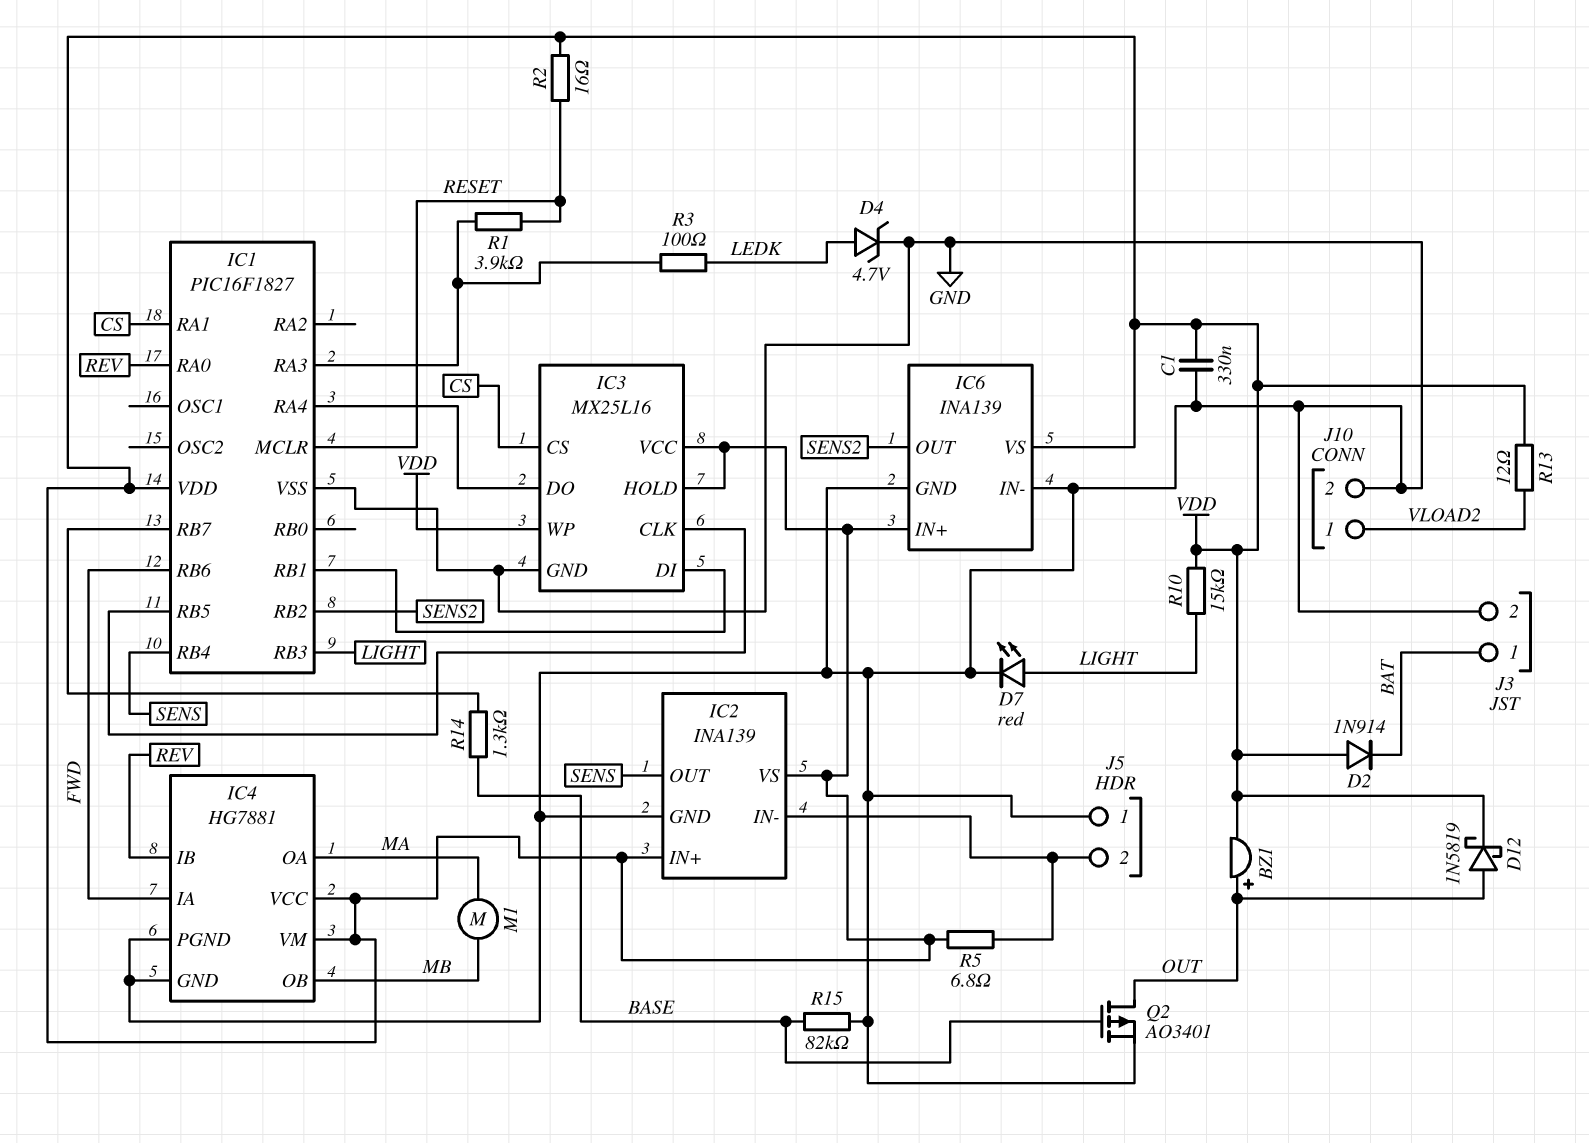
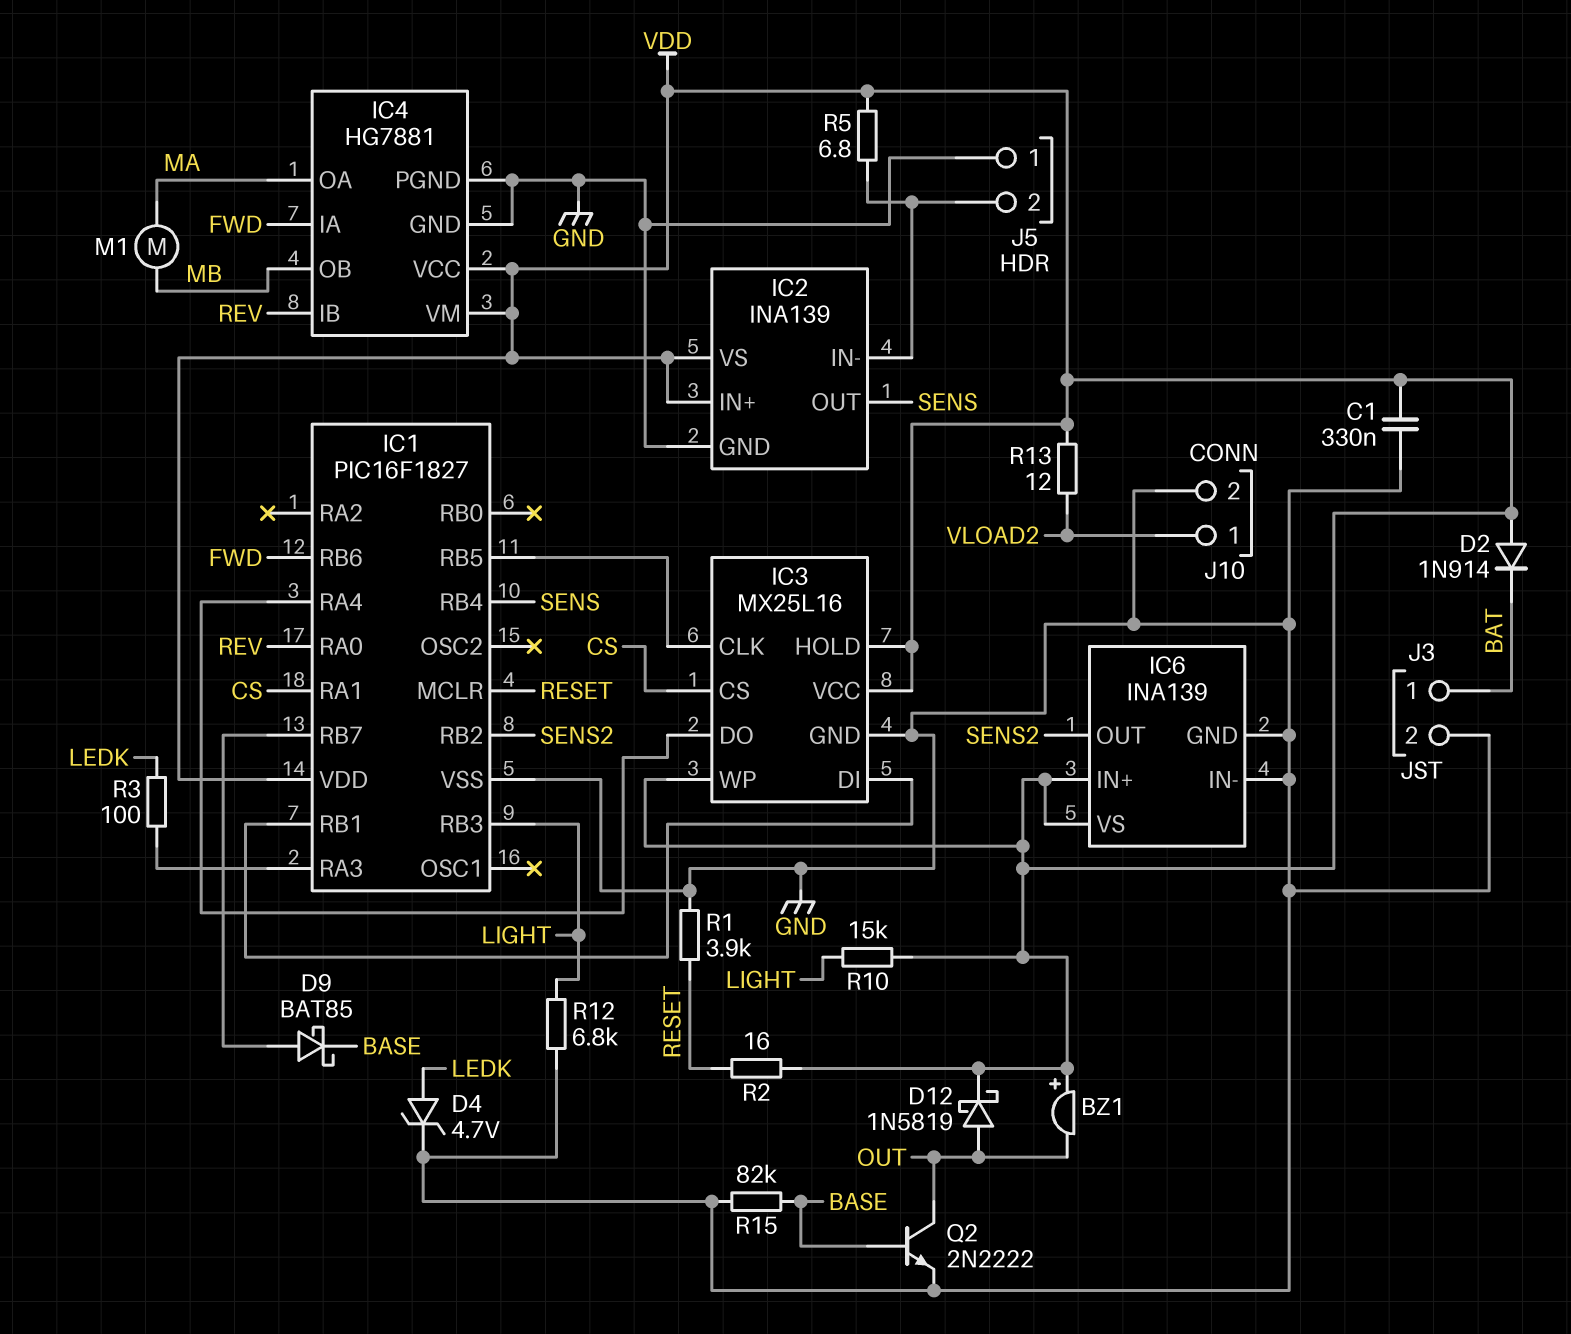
BZ1: buzzer (plus OUT, minus VDD) -> buzzer (plus VDD, minus OUT)
D7: LED red (A LIGHT, K GND) -> none
D9: none -> schottky BAT85 (A IC1/RB7, K BASE)
Q2: PMOS AO3401 (G BASE, D OUT, S GND) -> NPN 2N2222 (B BASE, C OUT, E GND)
R1: 3.9k (IC1/RA3, RESET) -> 3.9k (GND, RESET)
R12: none -> 6.8k (GND, LIGHT)
R14: 1.3k (BASE, IC1/RB7) -> none

